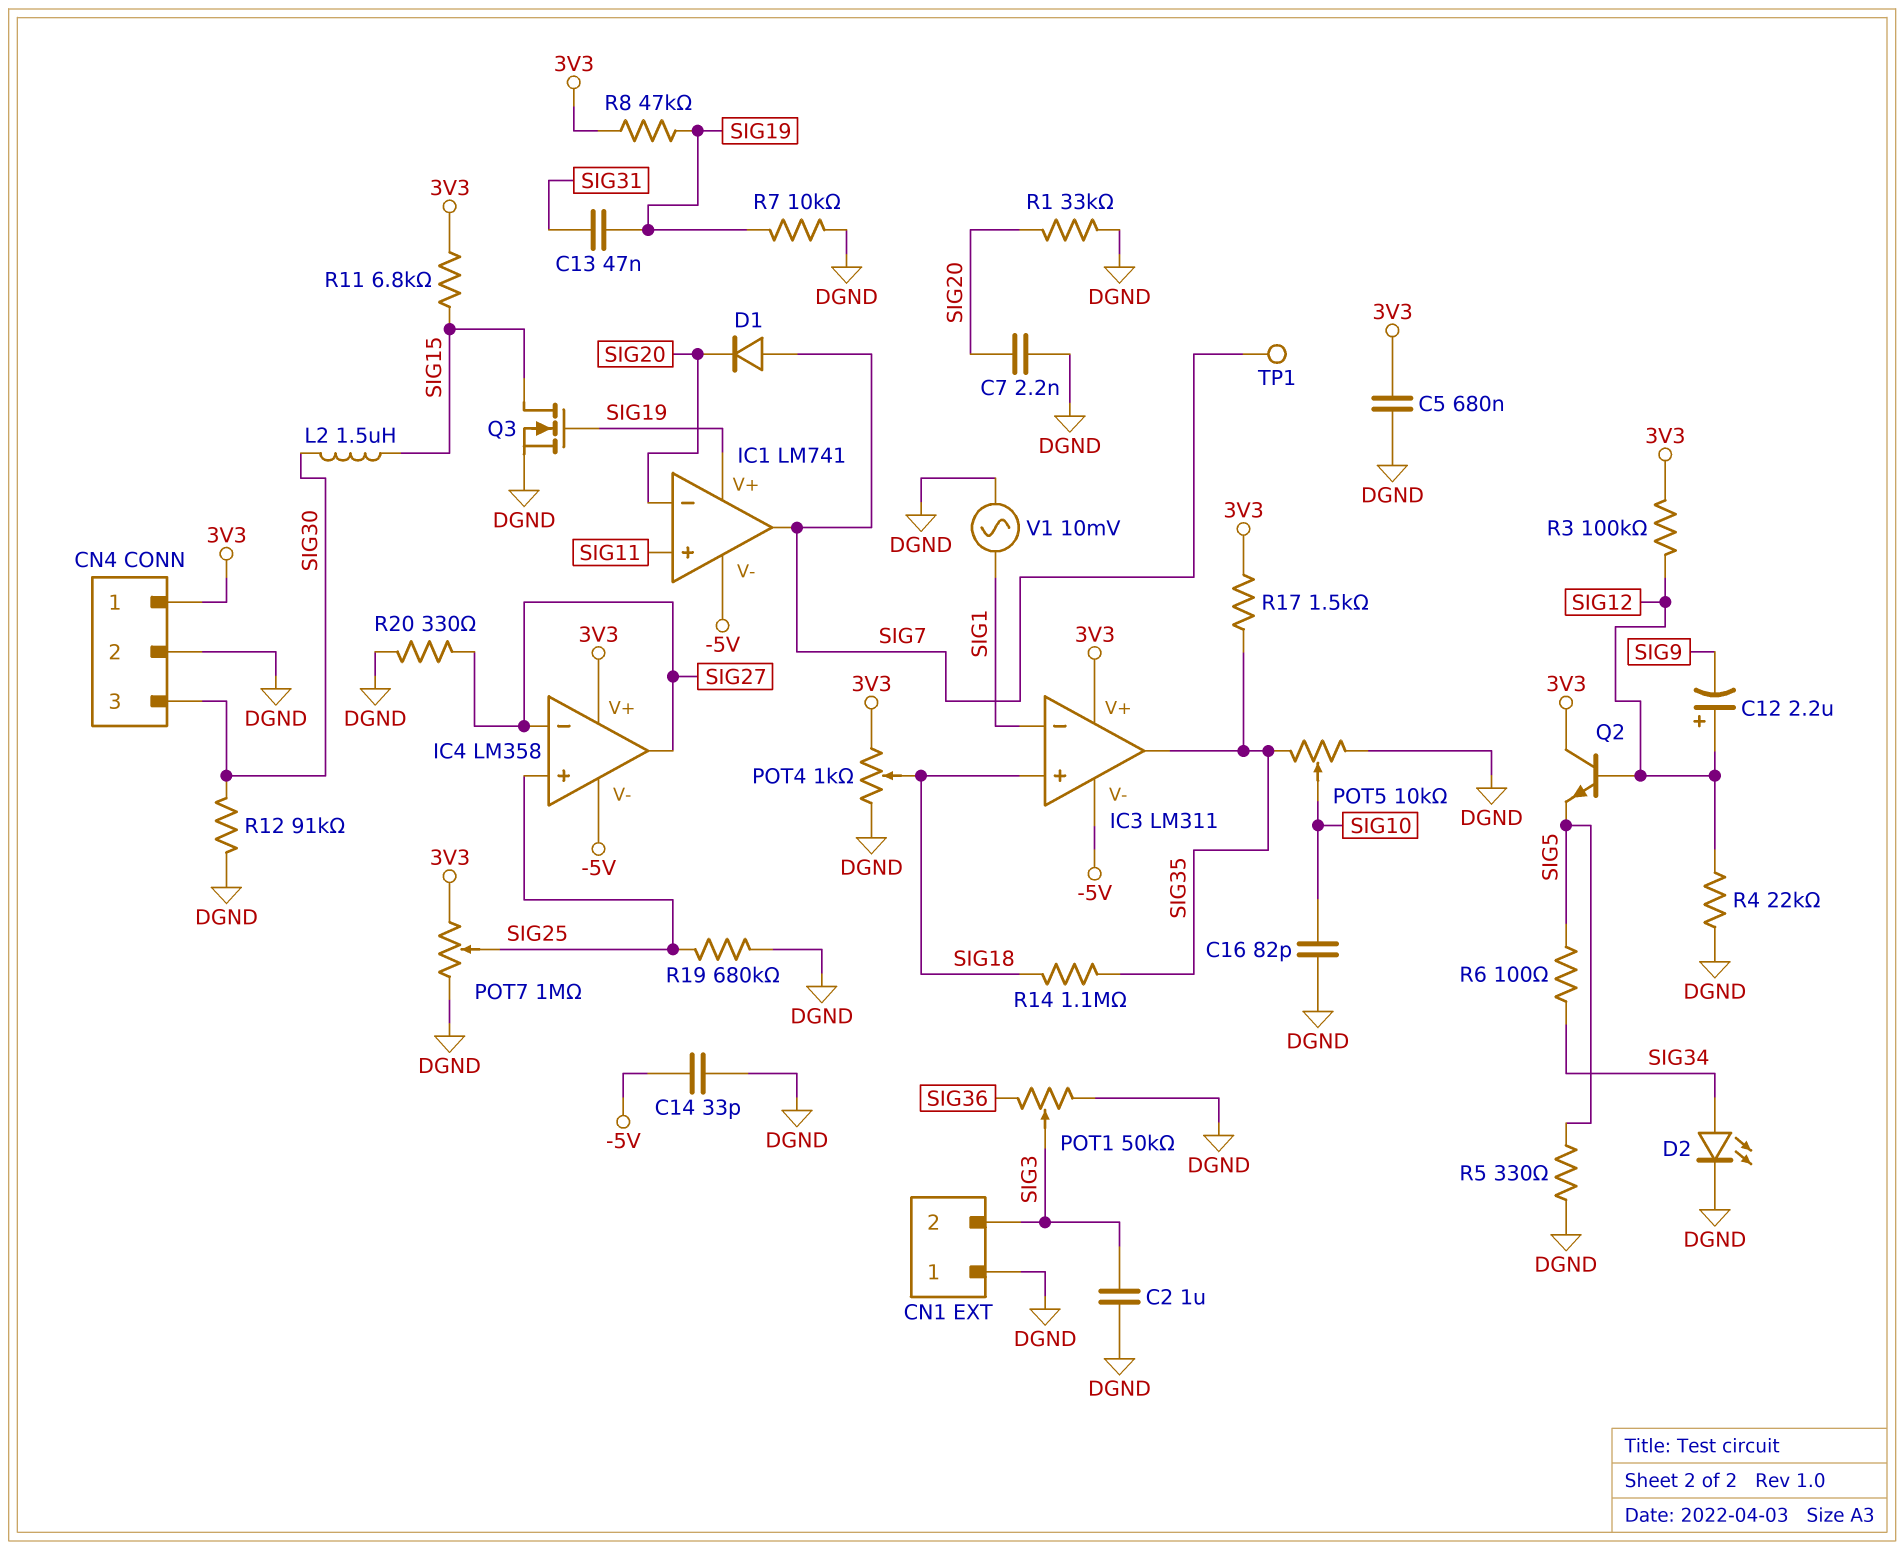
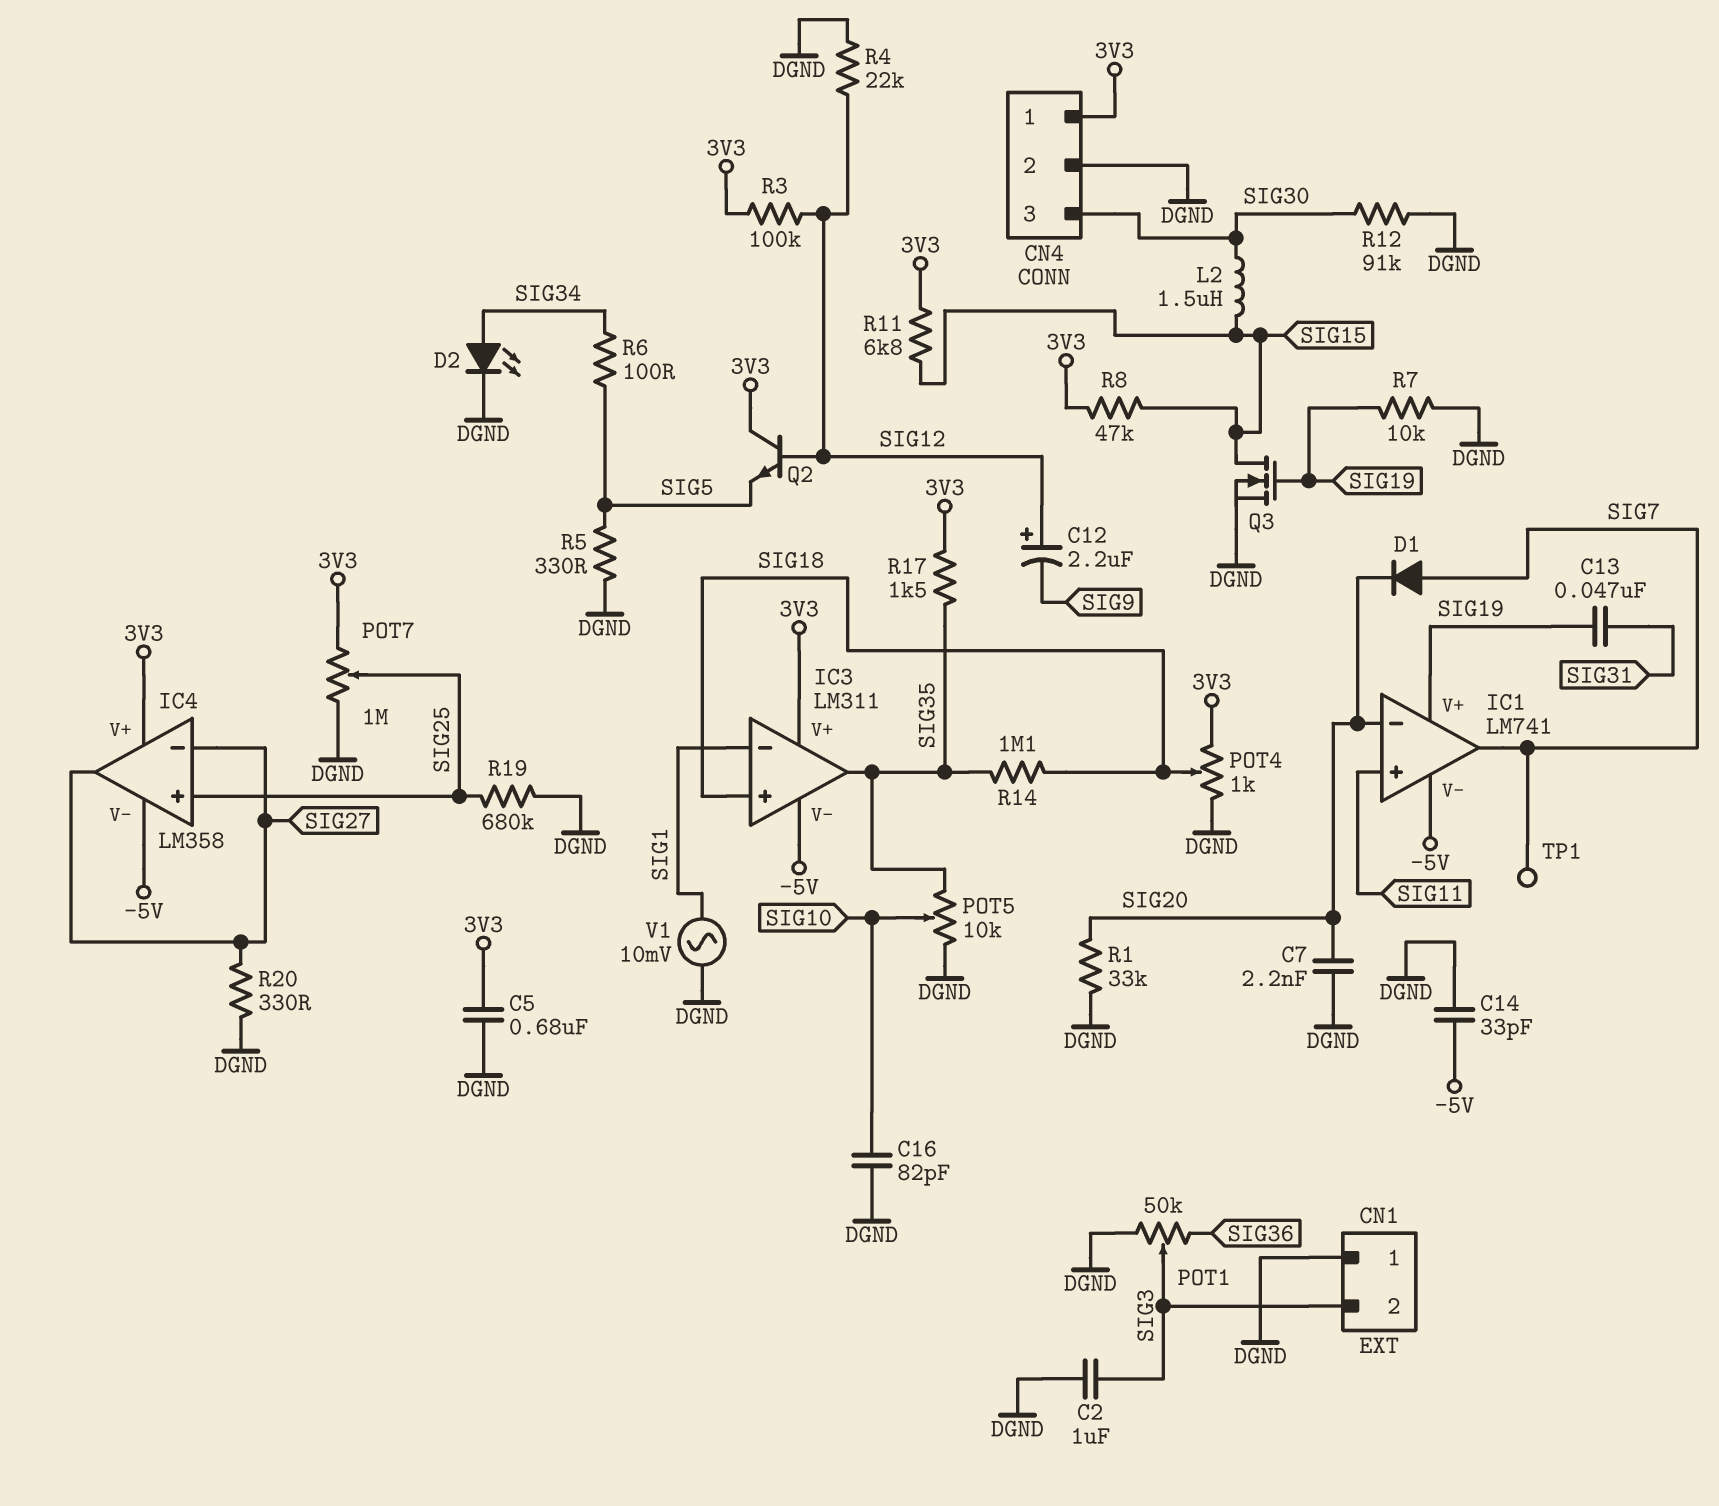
R8: 47k (3V3, SIG19) -> 47k (3V3, SIG15)

